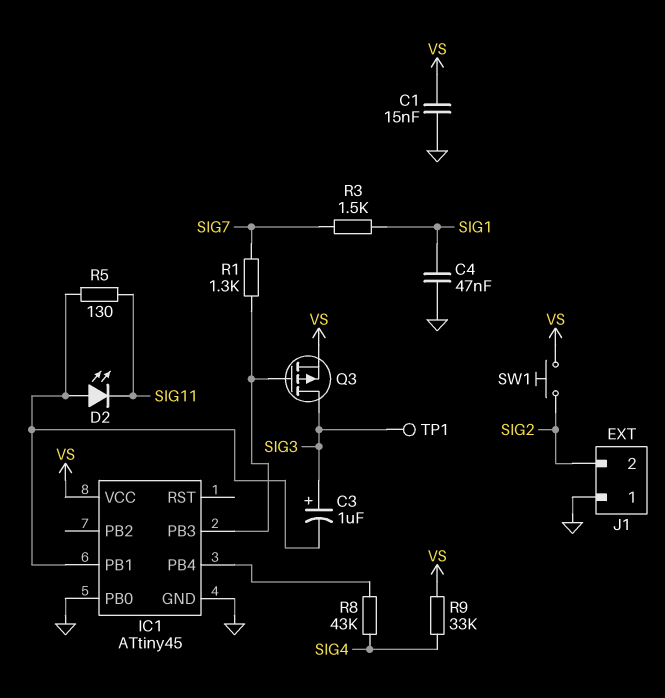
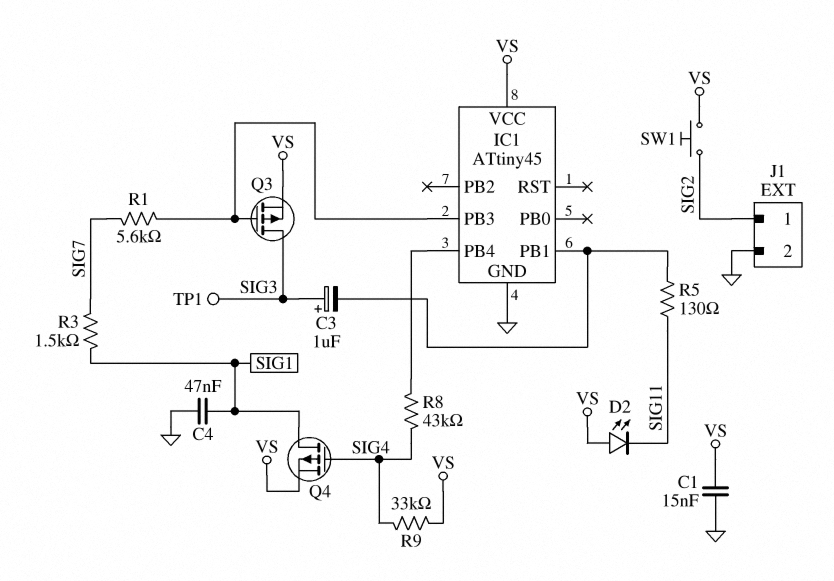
D2: LED (A IC1/PB1, K SIG11) -> LED (A VS, K SIG11)
IC1 pin PB0: GND -> none
J1 pin 1: GND -> SIG2
J1 pin 2: SIG2 -> GND
Q4: none -> PMOS (G SIG4, D SIG1, S VS)
R1: 1.3k (IC1/PB3, SIG7) -> 5.6k (IC1/PB3, SIG7)

